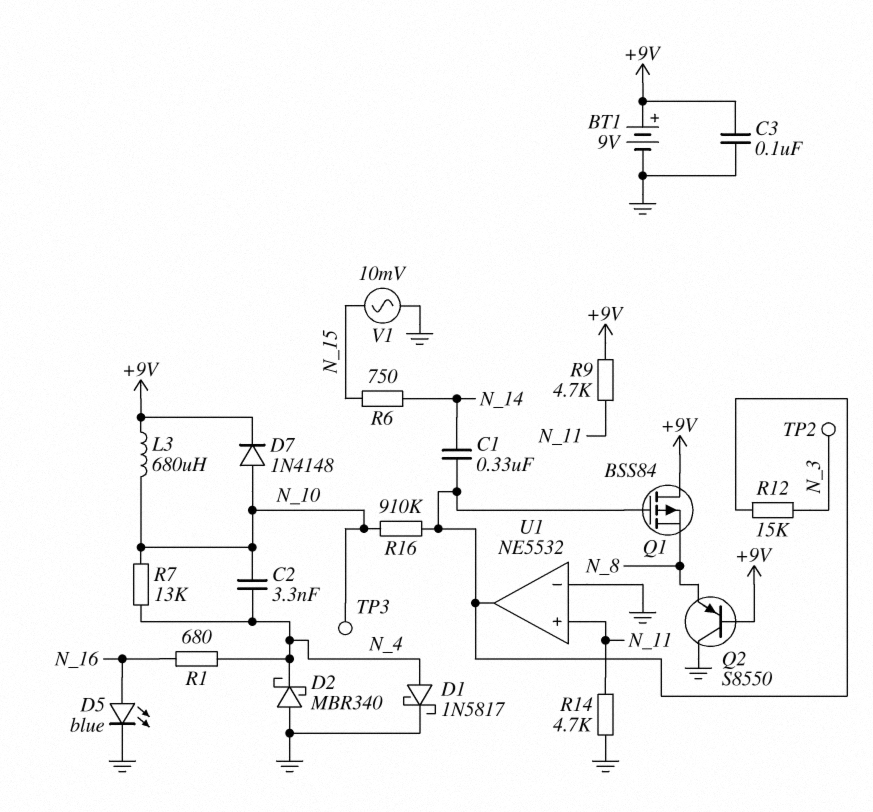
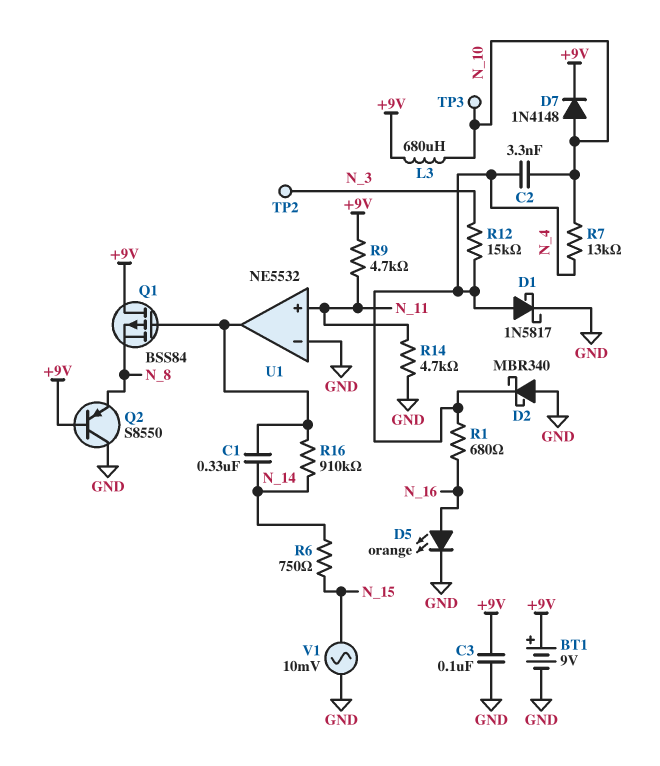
D5: LED blue (A N_16, K GND) -> LED orange (A N_16, K GND)
R12: 15k (N_3, U1/out) -> 15k (N_3, N_4)
R16: 910k (N_10, U1/out) -> 910k (N_14, U1/out)

